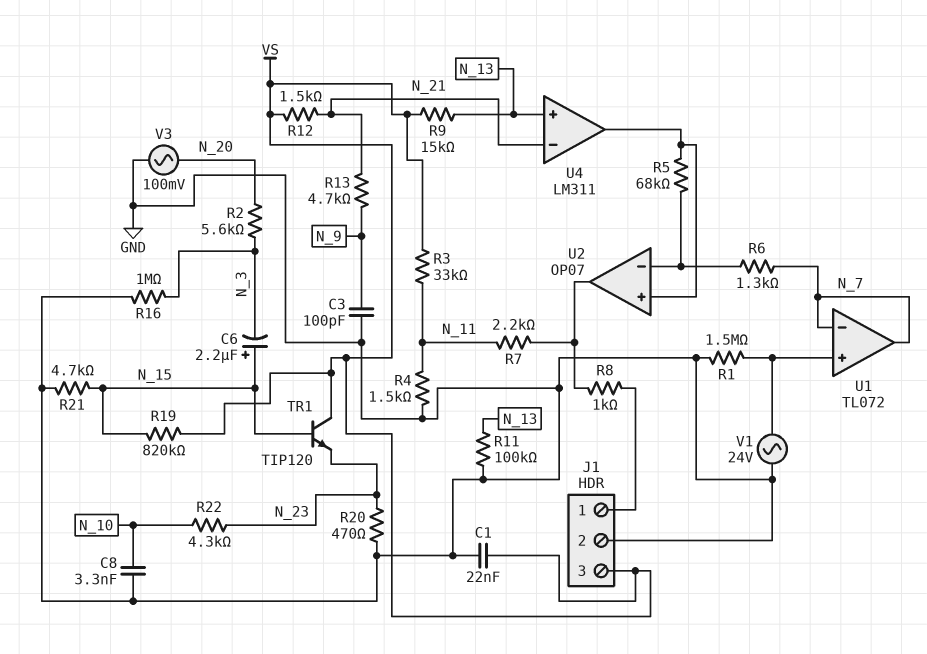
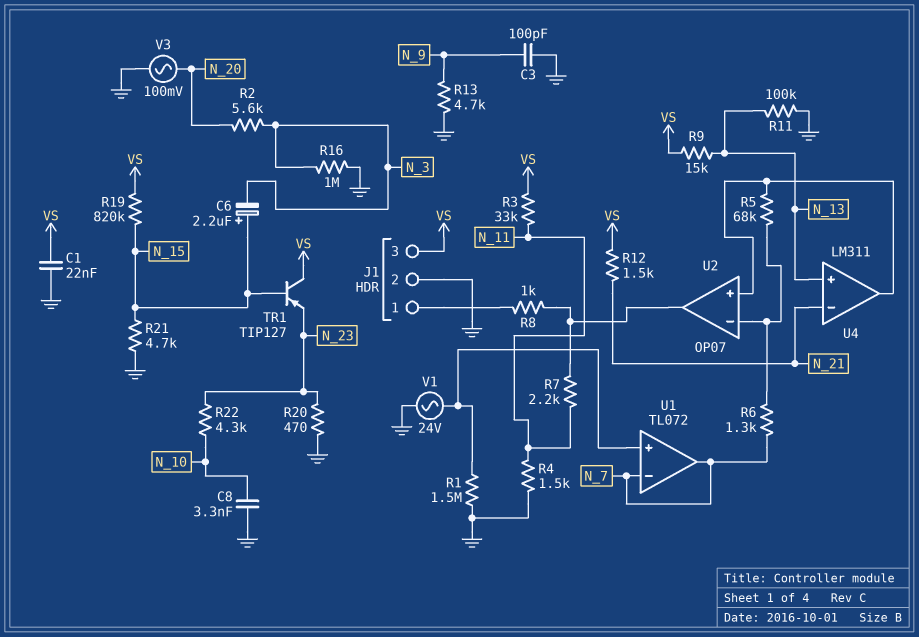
R13: 4.7k (N_9, N_21) -> 4.7k (GND, N_9)
TR1: NPN TIP120 (B N_15, C VS, E N_23) -> PNP TIP127 (B N_15, C VS, E N_23)

